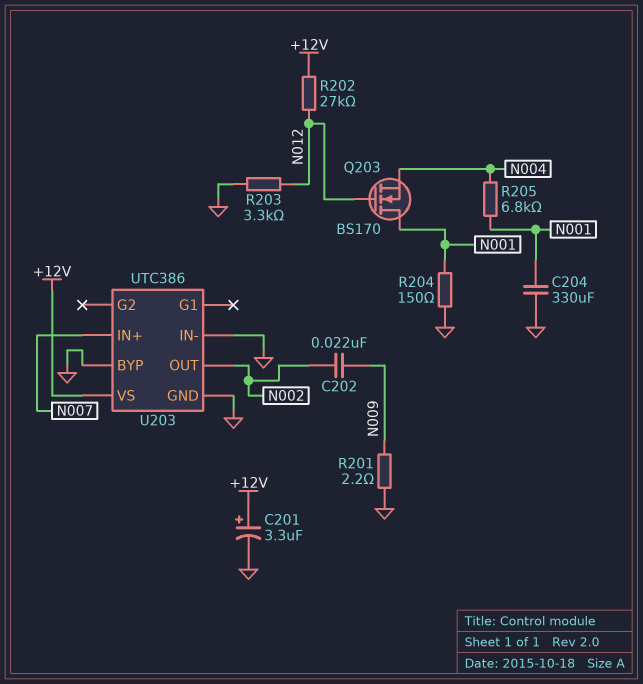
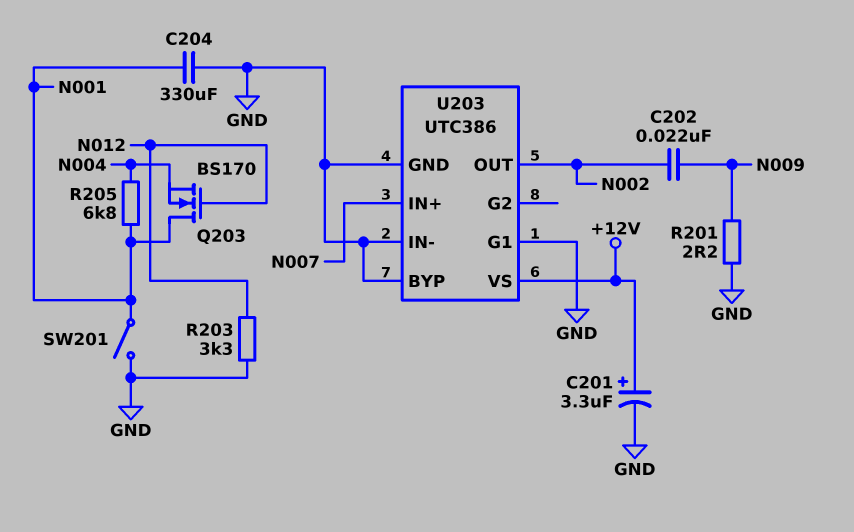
R202: 27k (+12V, N012) -> none
R204: 150 (GND, N001) -> none
SW201: none -> switch (GND, N001)
U203 pin G1: none -> GND

